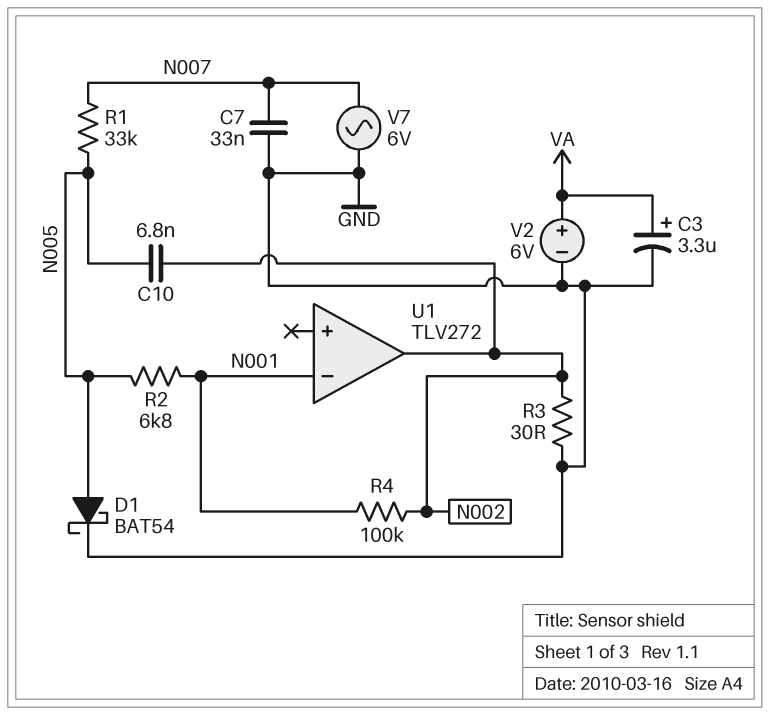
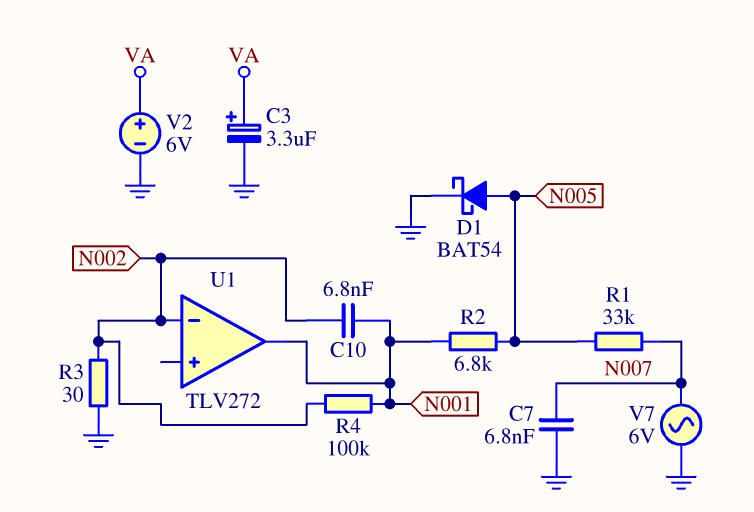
C7: 33nF (GND, N007) -> 6.8nF (GND, N007)
C10: 6.8nF (N002, N005) -> 6.8nF (N001, N002)
U1 pin in-: N001 -> N002
U1 pin out: N002 -> N001

